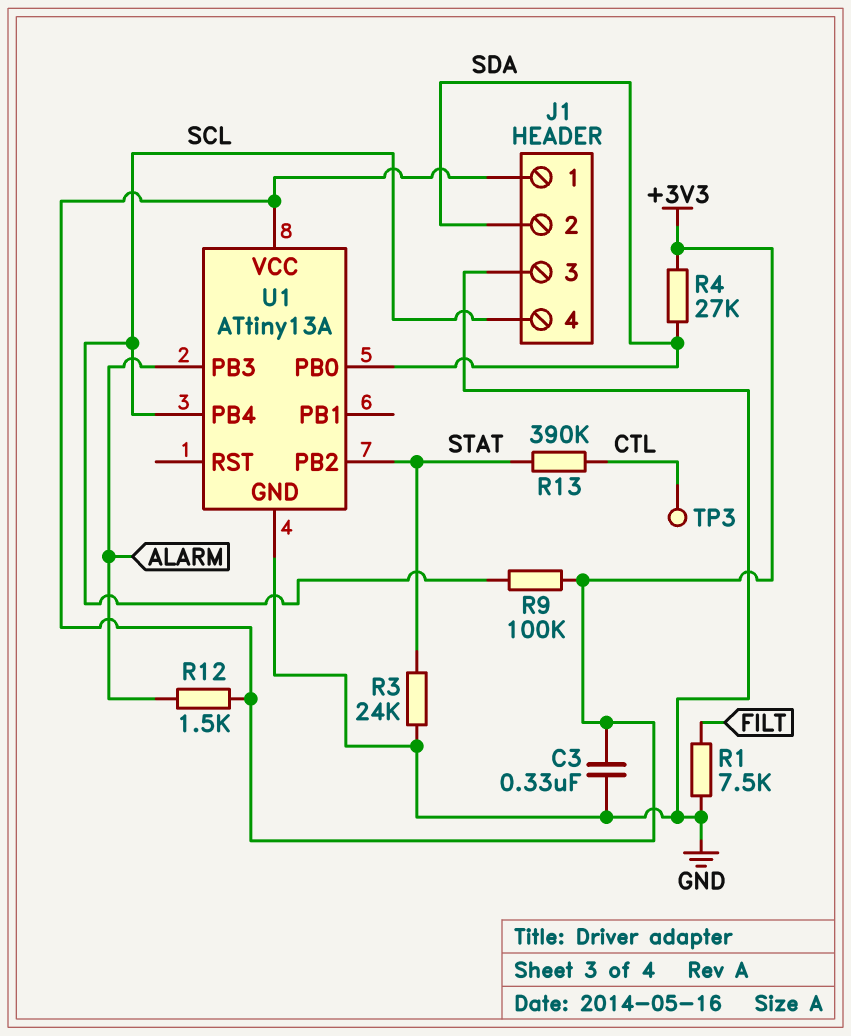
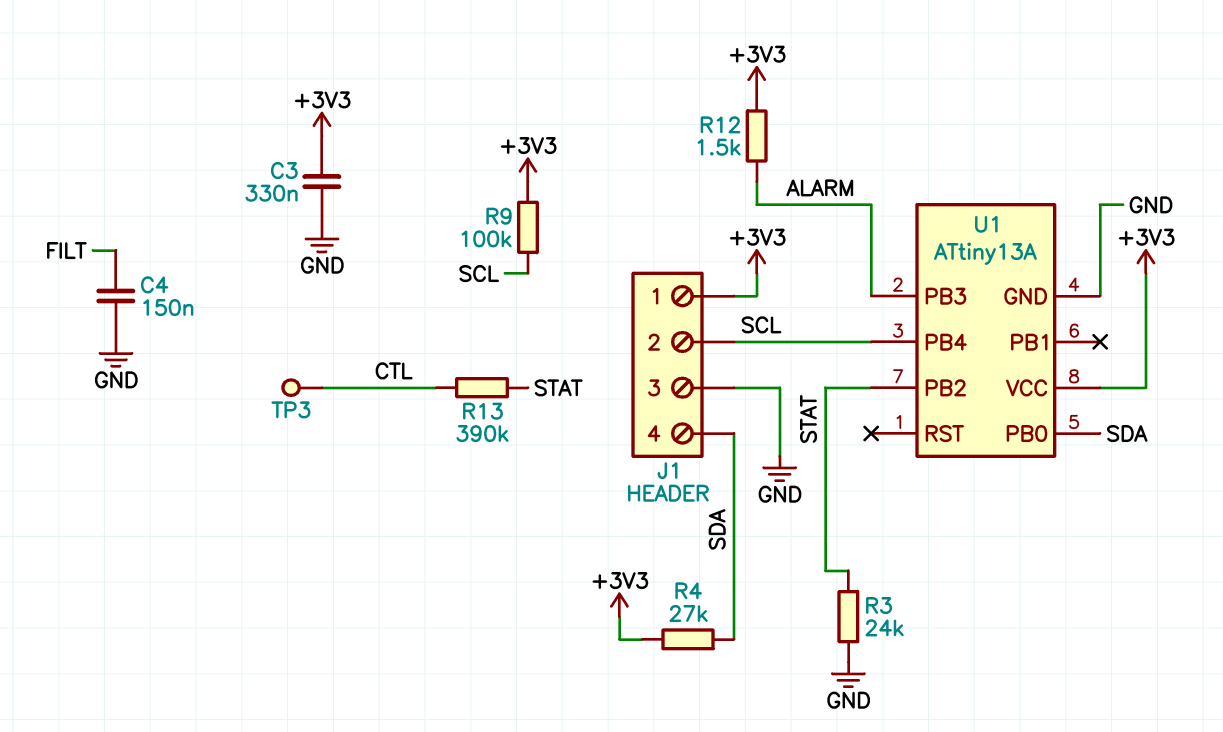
C4: none -> 150nF (FILT, GND)
J1 pin 2: SDA -> SCL
J1 pin 4: SCL -> SDA
R1: 7.5k (FILT, GND) -> none

